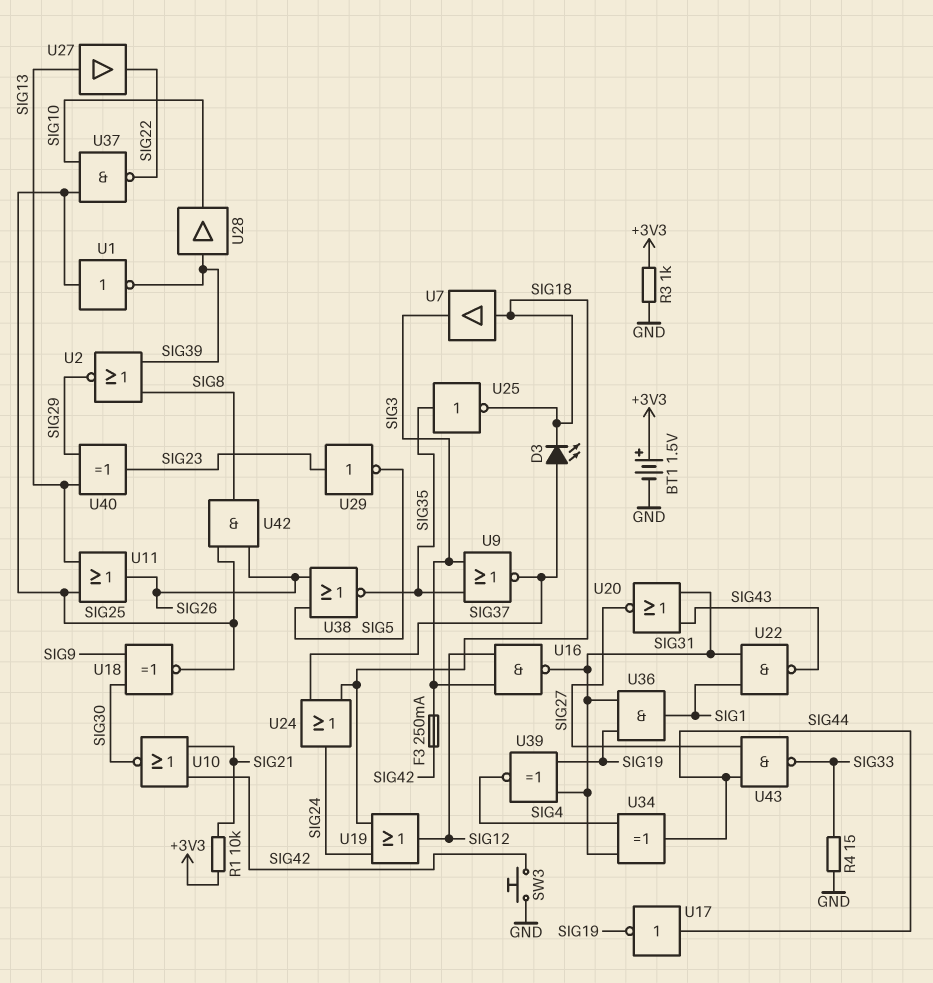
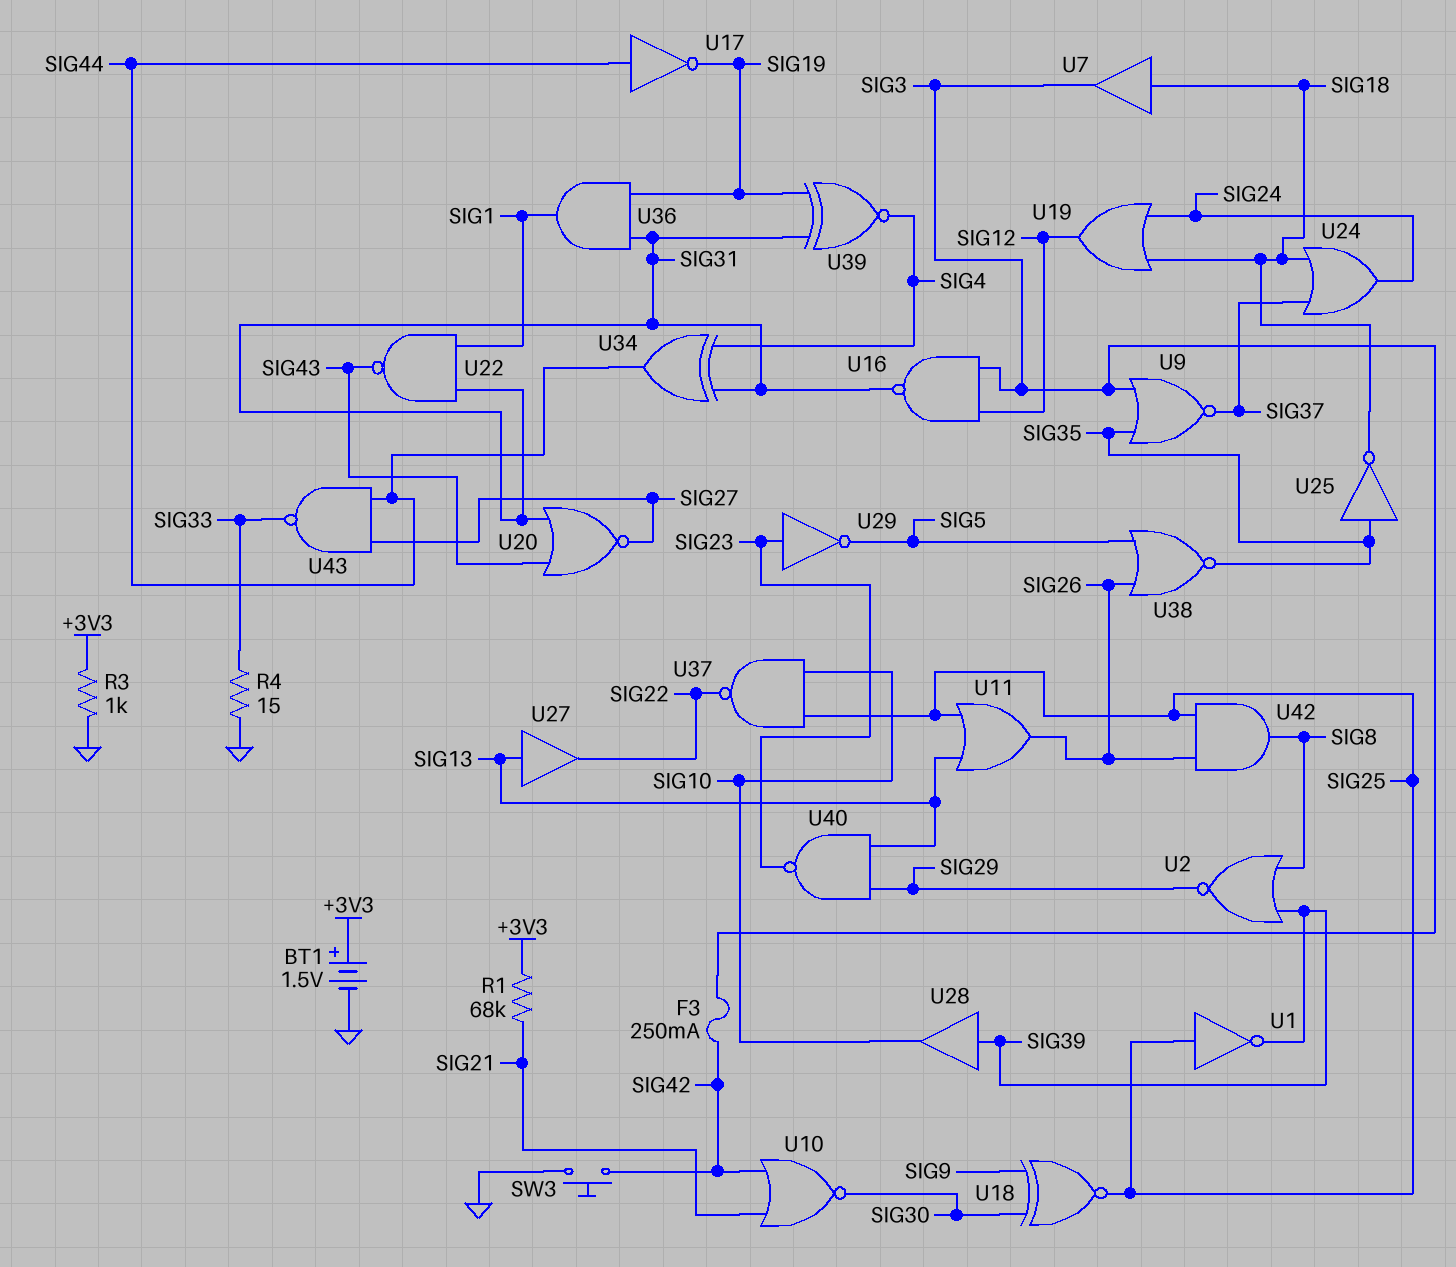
D3: LED (A SIG37, K SIG18) -> none
R1: 10k (+3V3, SIG21) -> 68k (+3V3, SIG21)
U40: XOR (in SIG13, in SIG29, out SIG23) -> NAND (in SIG13, in SIG29, out SIG23)

